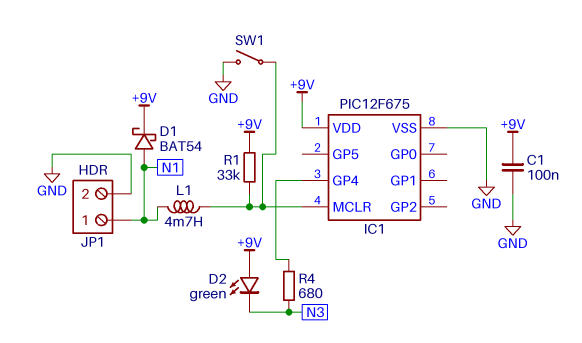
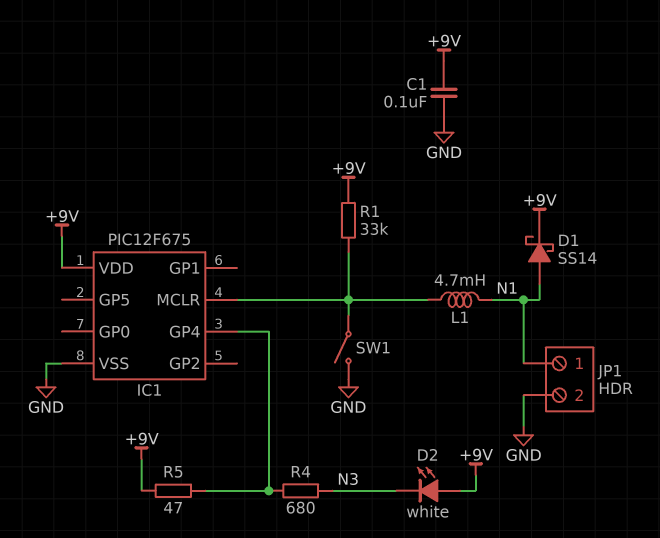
D1: schottky BAT54 (A N1, K +9V) -> schottky SS14 (A N1, K +9V)
D2: LED green (A +9V, K N3) -> LED white (A +9V, K N3)
R5: none -> 47 (+9V, IC1/GP4)

